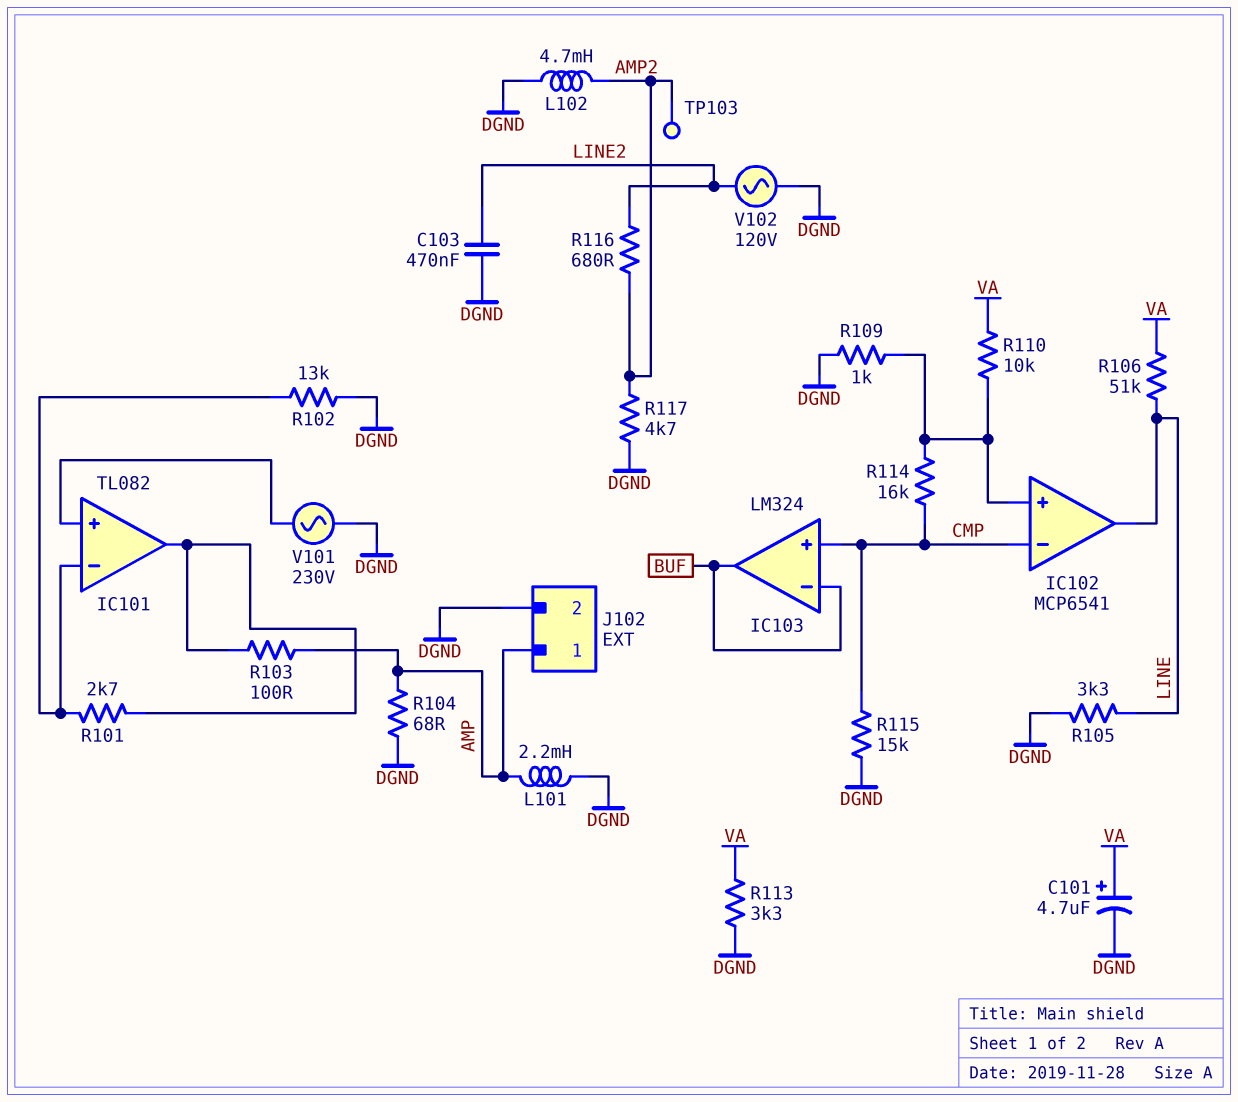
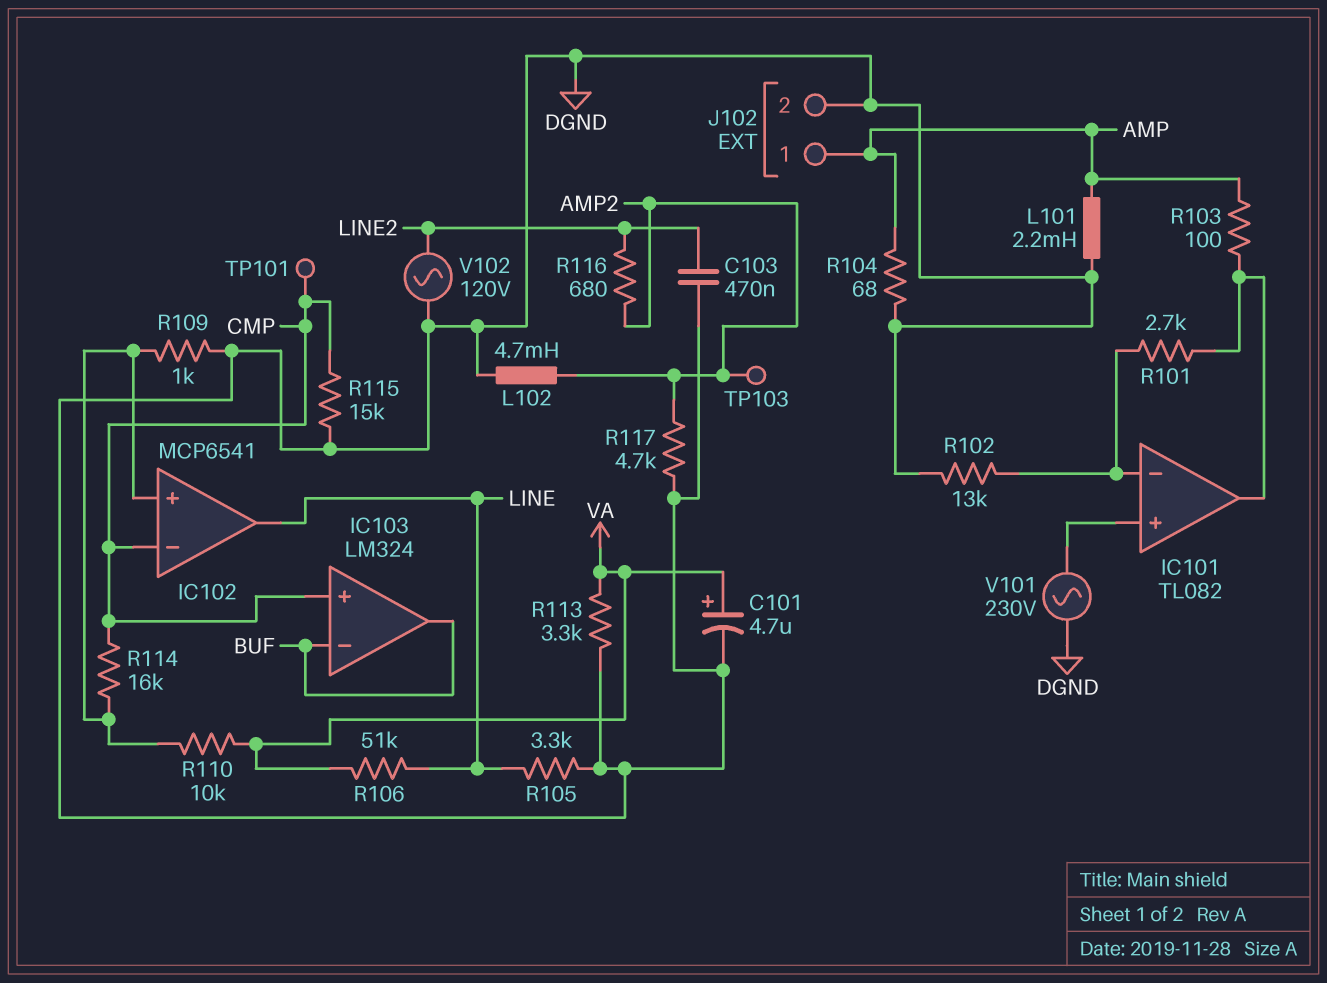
TP101: none -> test point (CMP)

